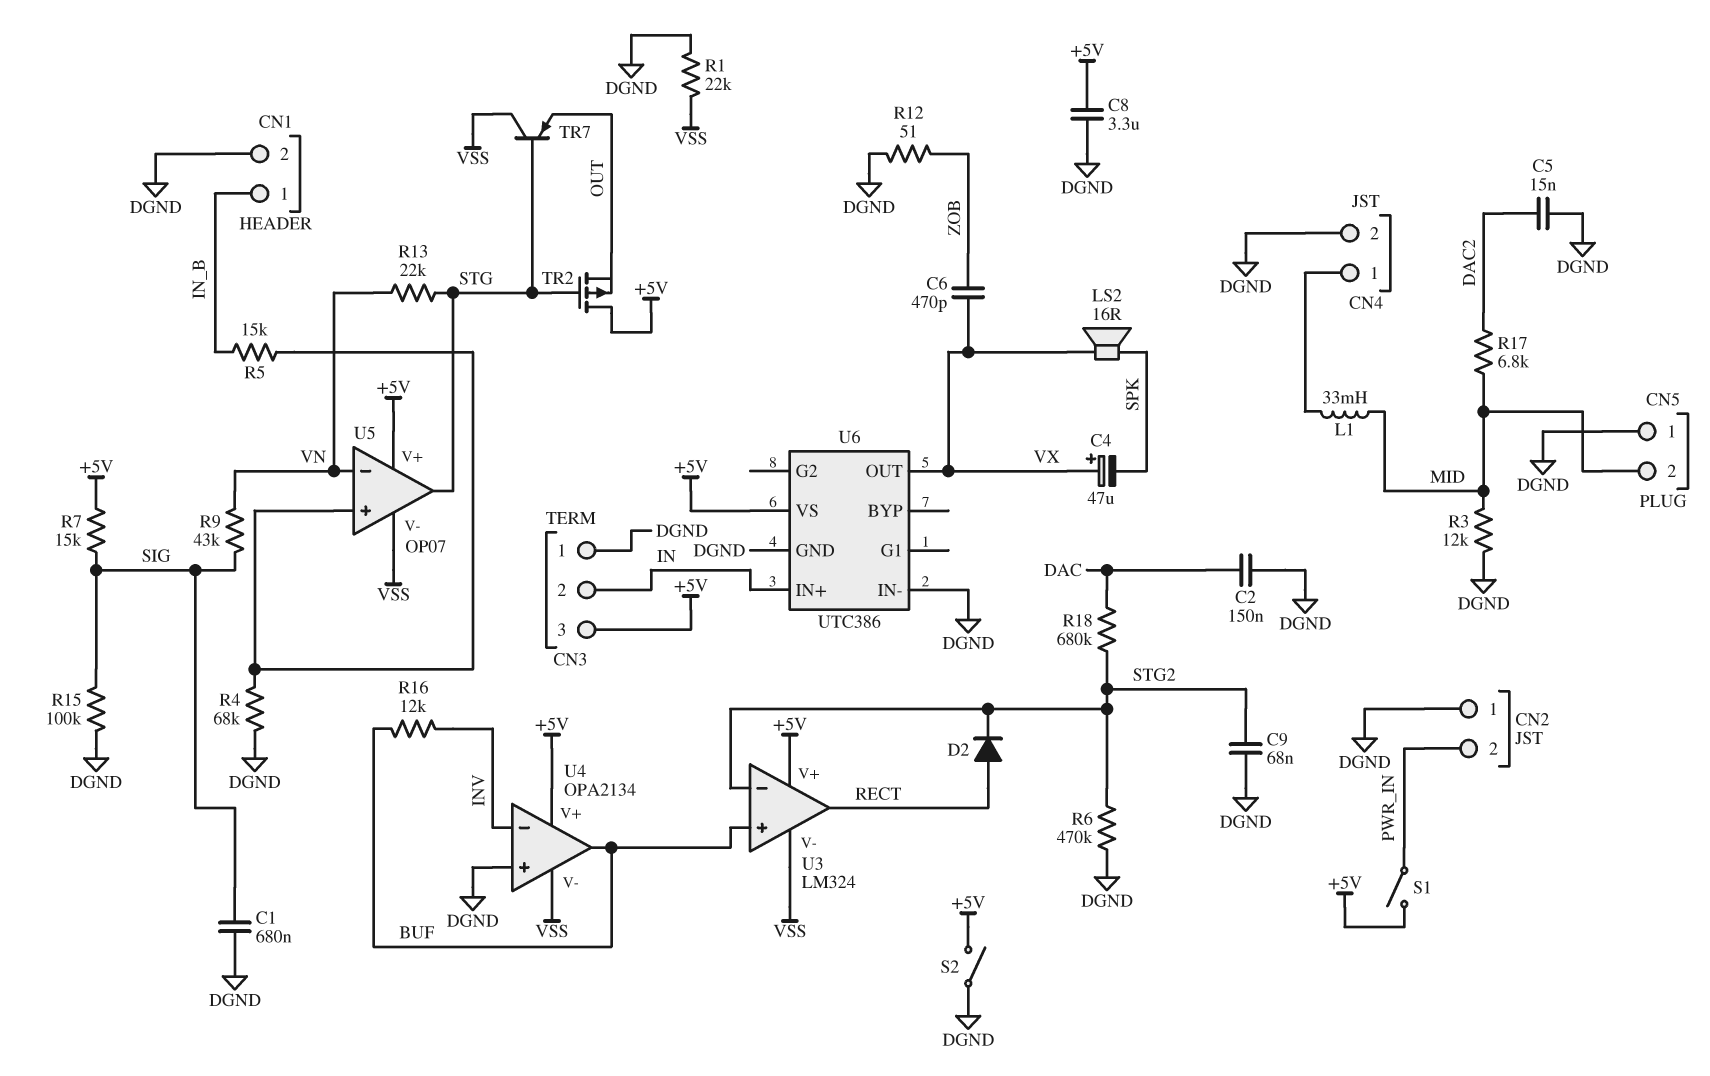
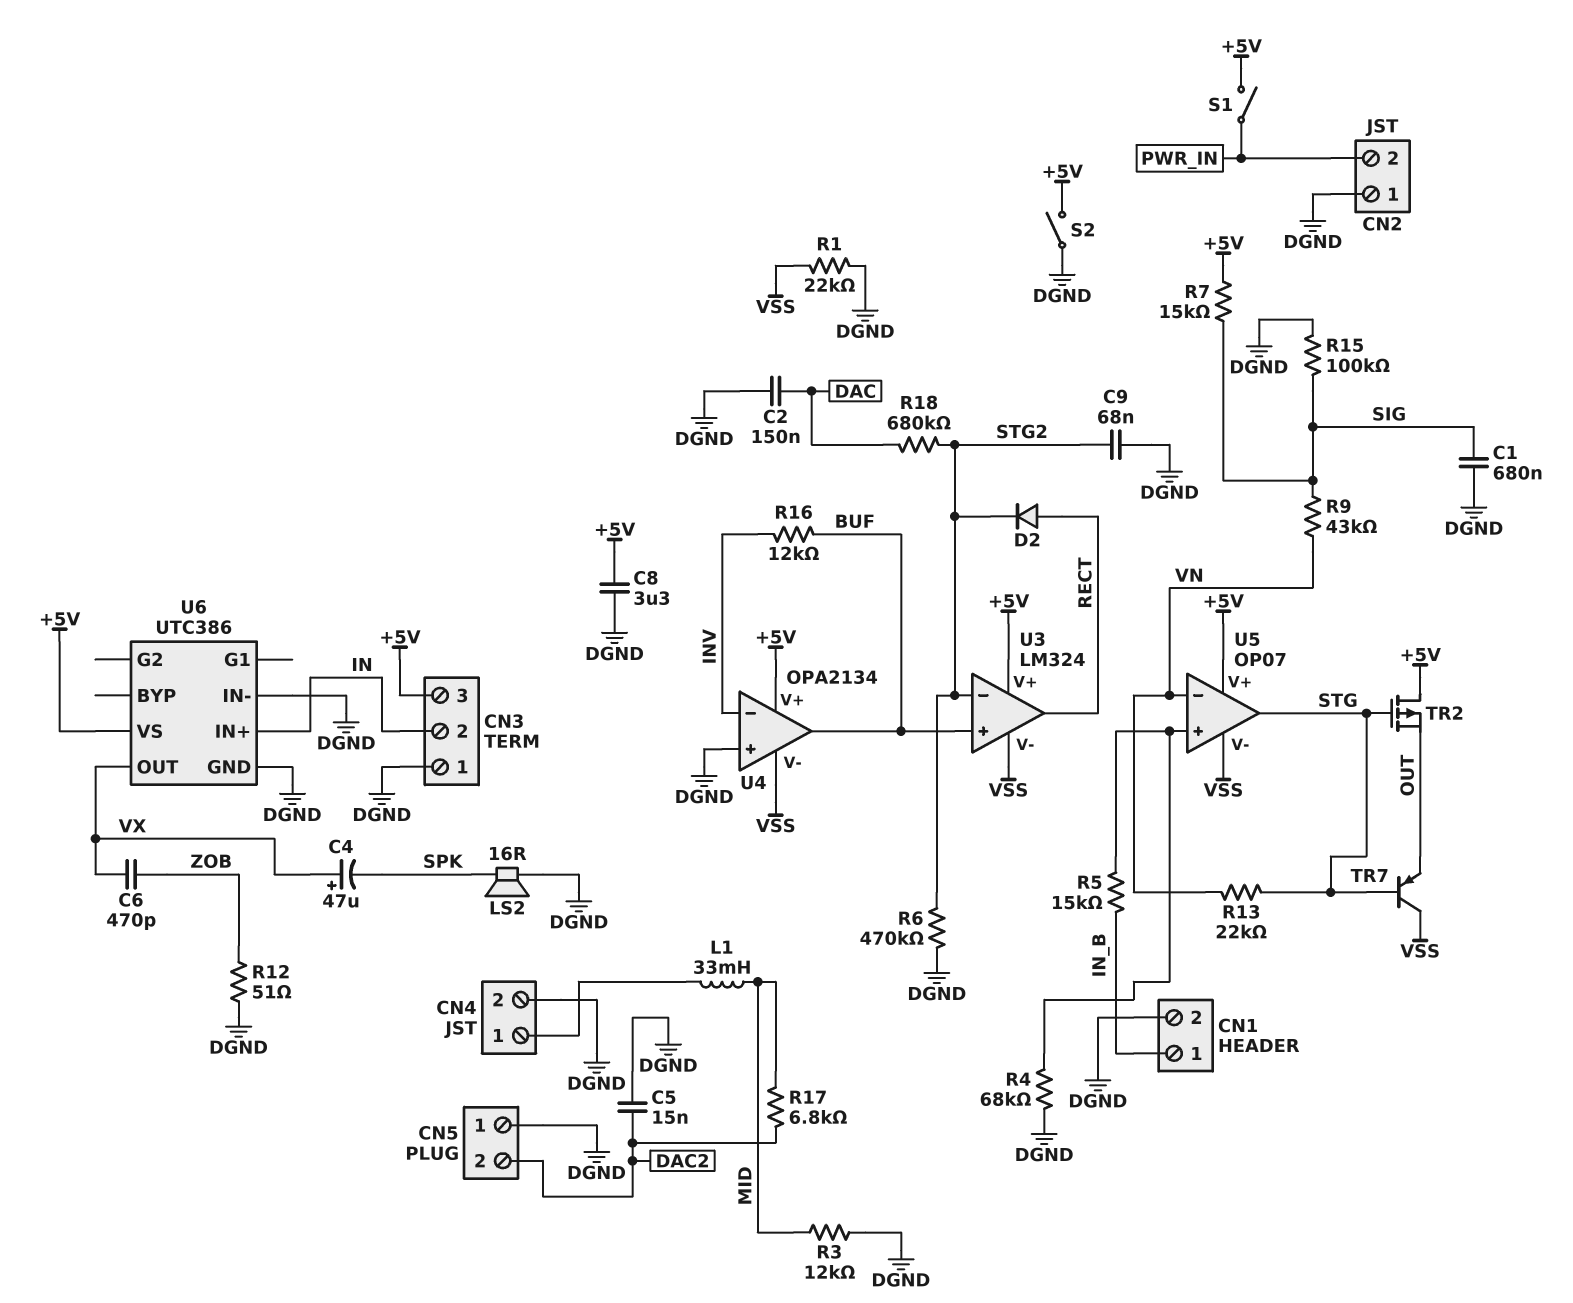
CN5 pin 2: MID -> DAC2
LS2: speaker 16R (SPK, VX) -> speaker 16R (DGND, SPK)

